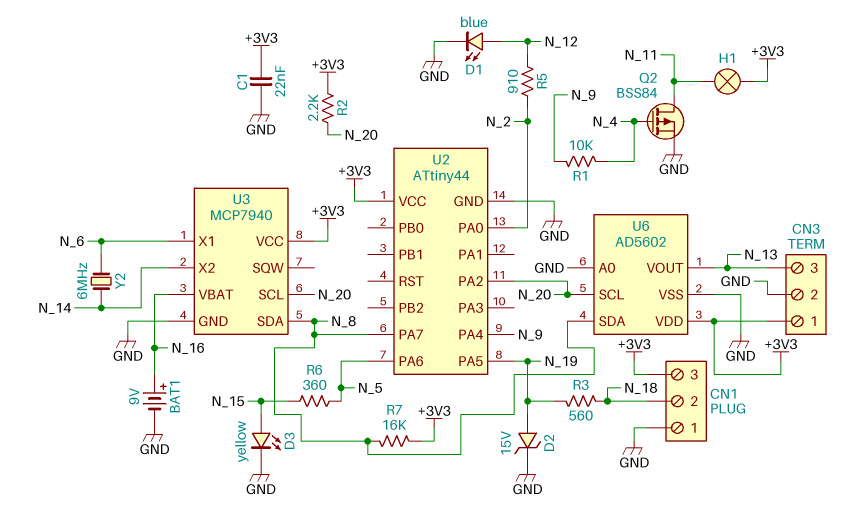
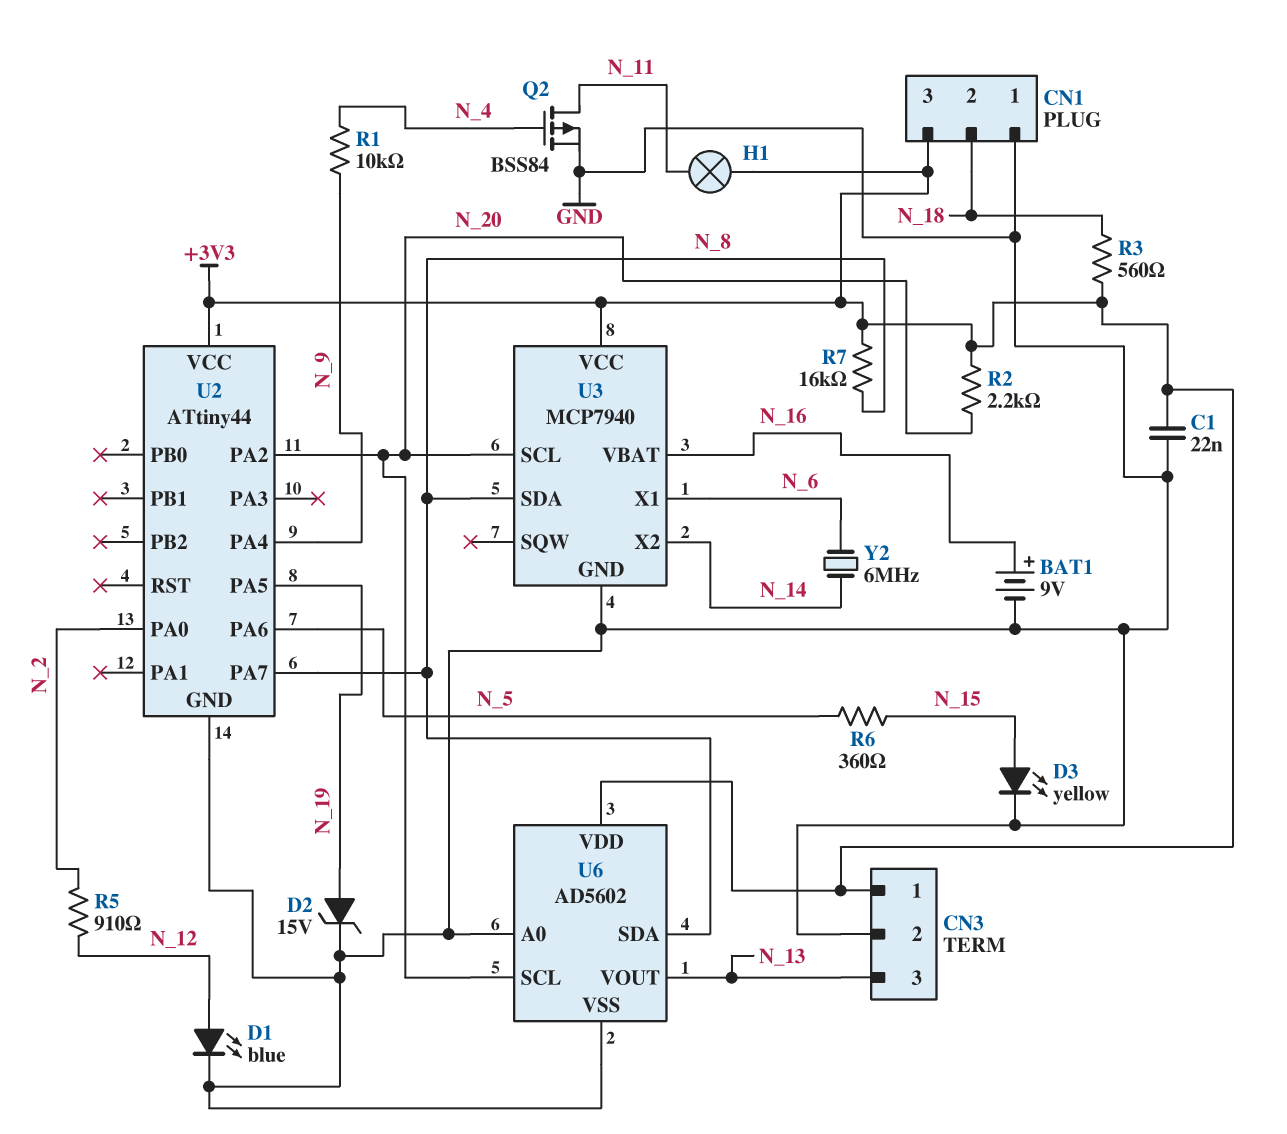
R3: 560 (N_18, N_19) -> 560 (+3V3, N_18)

